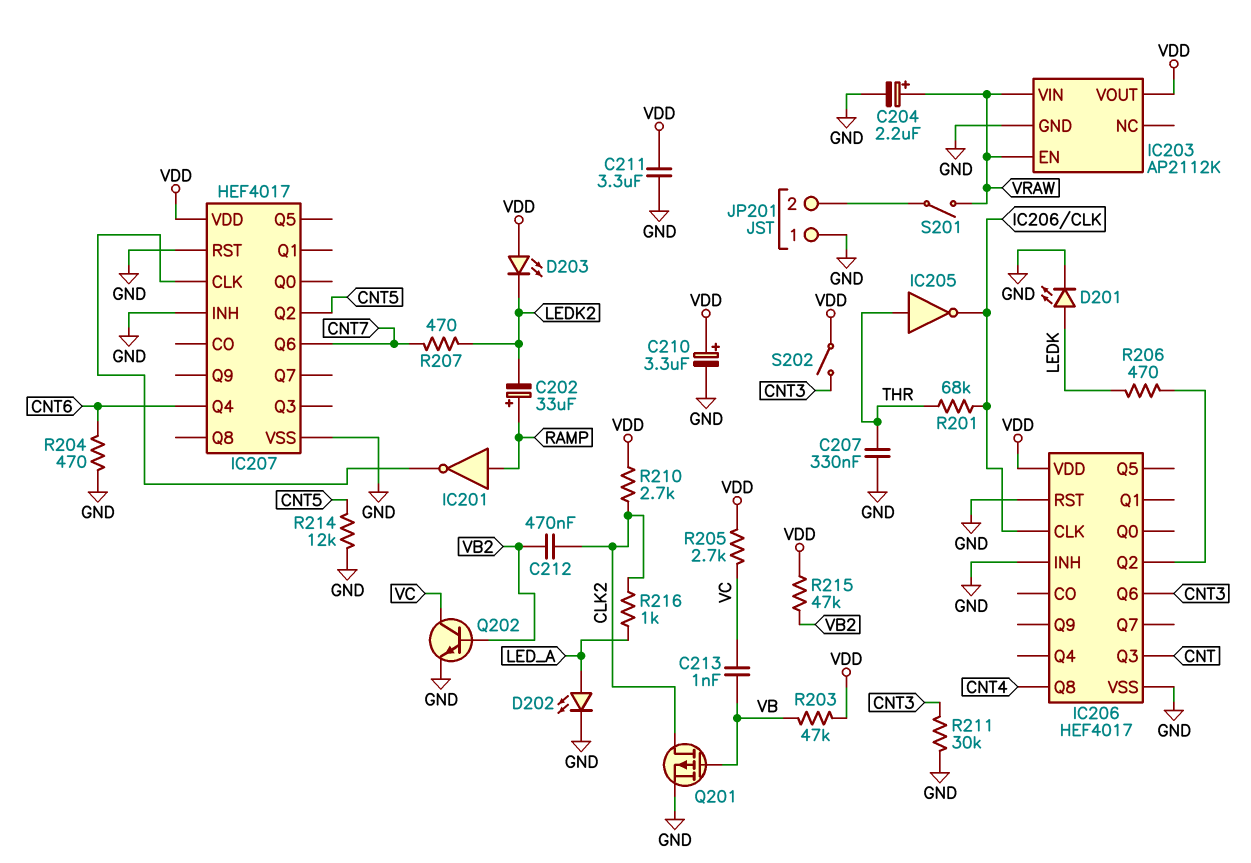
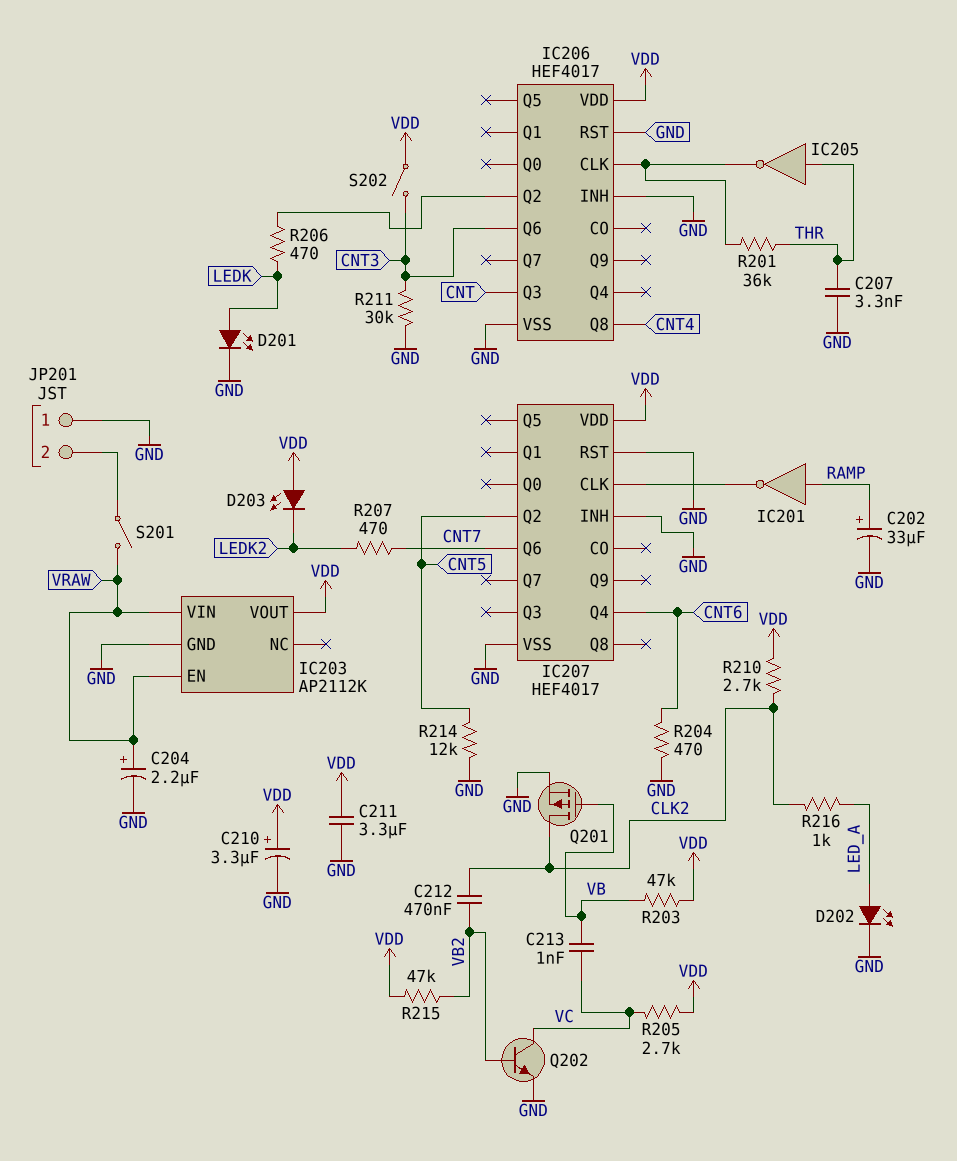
C202: 33uF (plus RAMP, minus LEDK2) -> 33uF (plus RAMP, minus GND)
C207: 330nF (GND, THR) -> 3.3nF (GND, THR)
R201: 68k (IC206/CLK, THR) -> 36k (IC206/CLK, THR)

